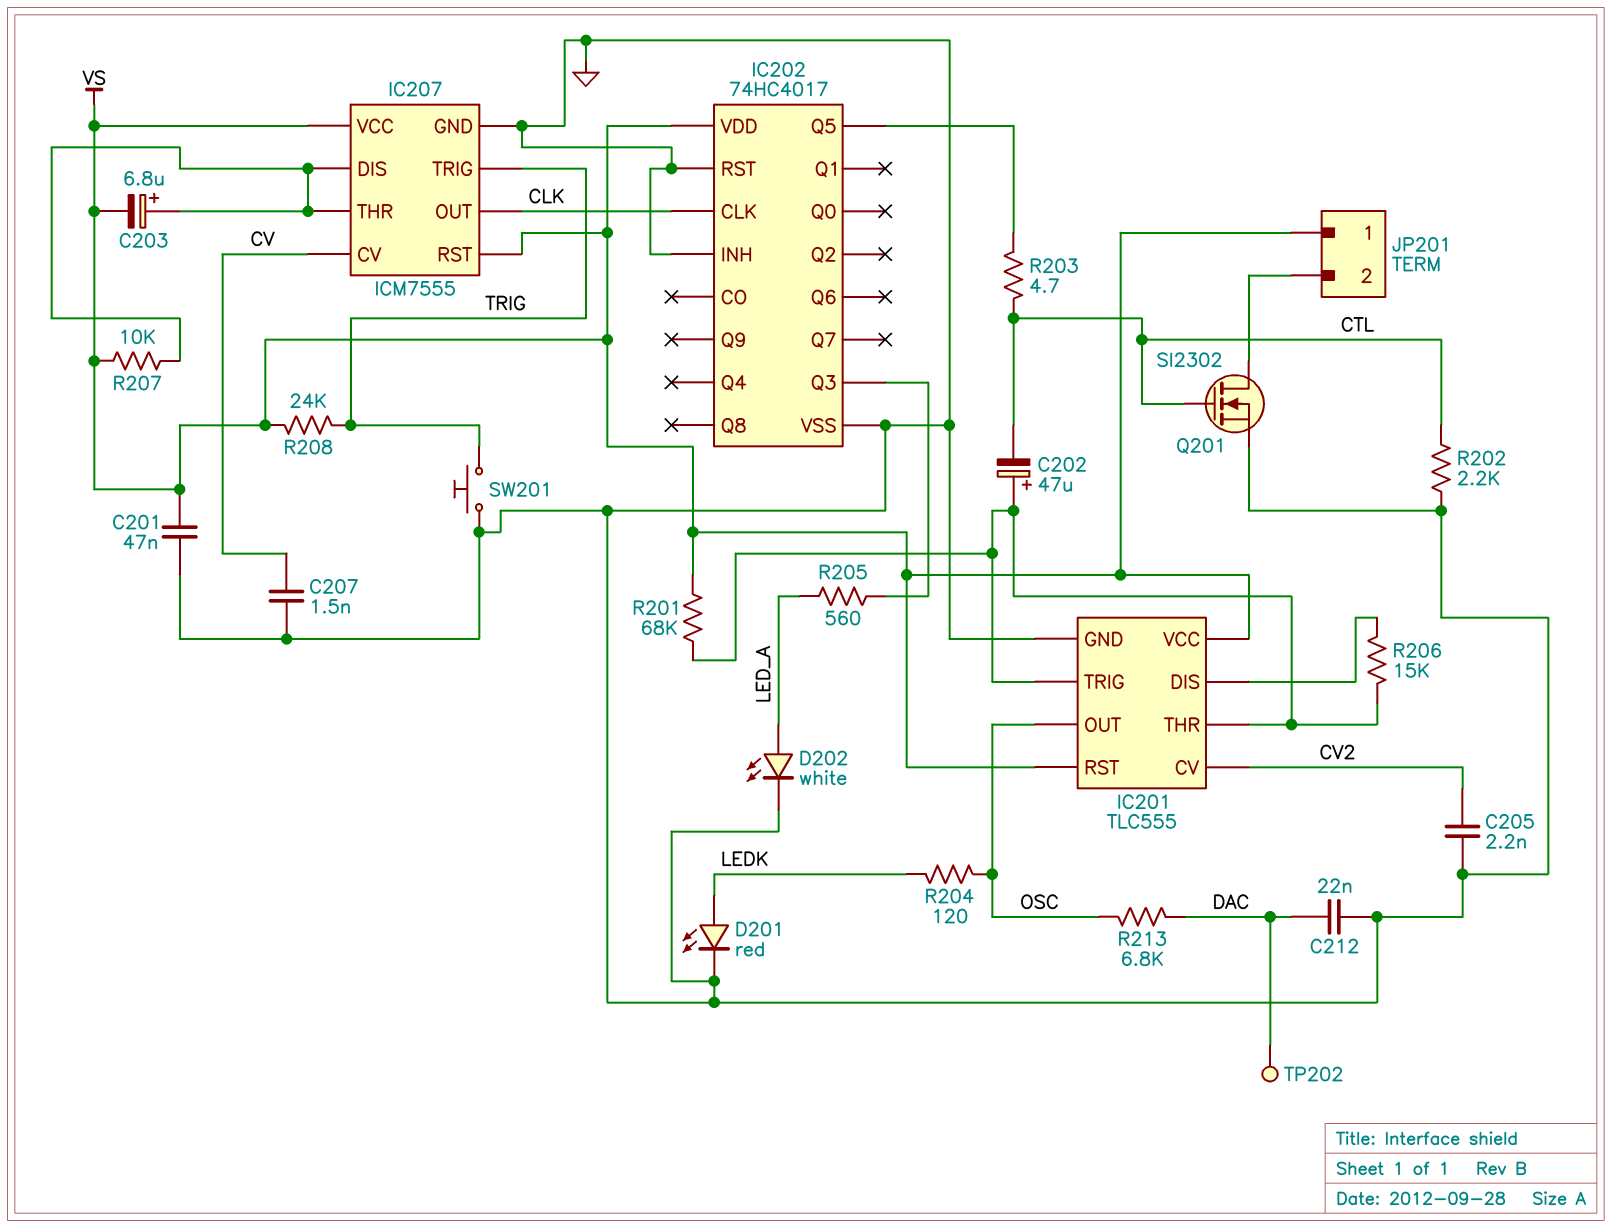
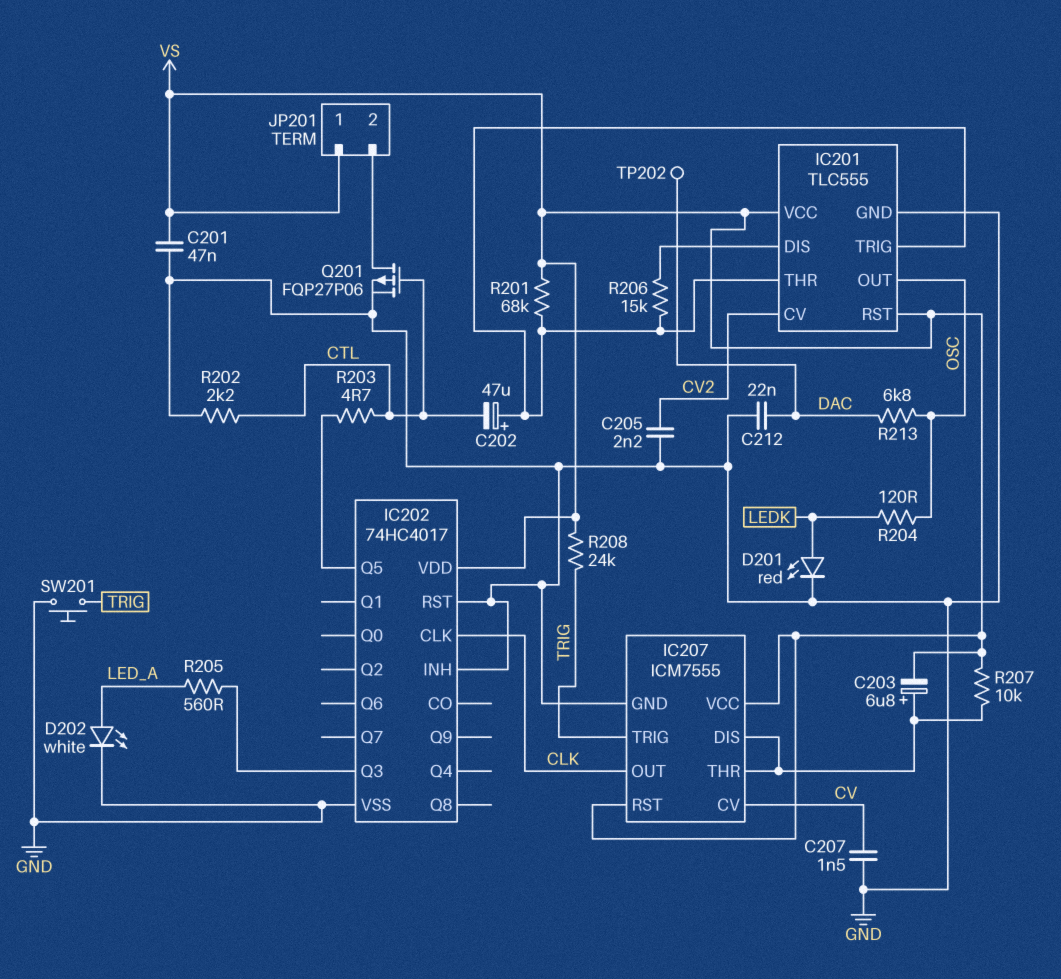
Q201: NMOS SI2302 (G CTL, D JP201/2, S GND) -> PMOS FQP27P06 (G CTL, D JP201/2, S GND)

